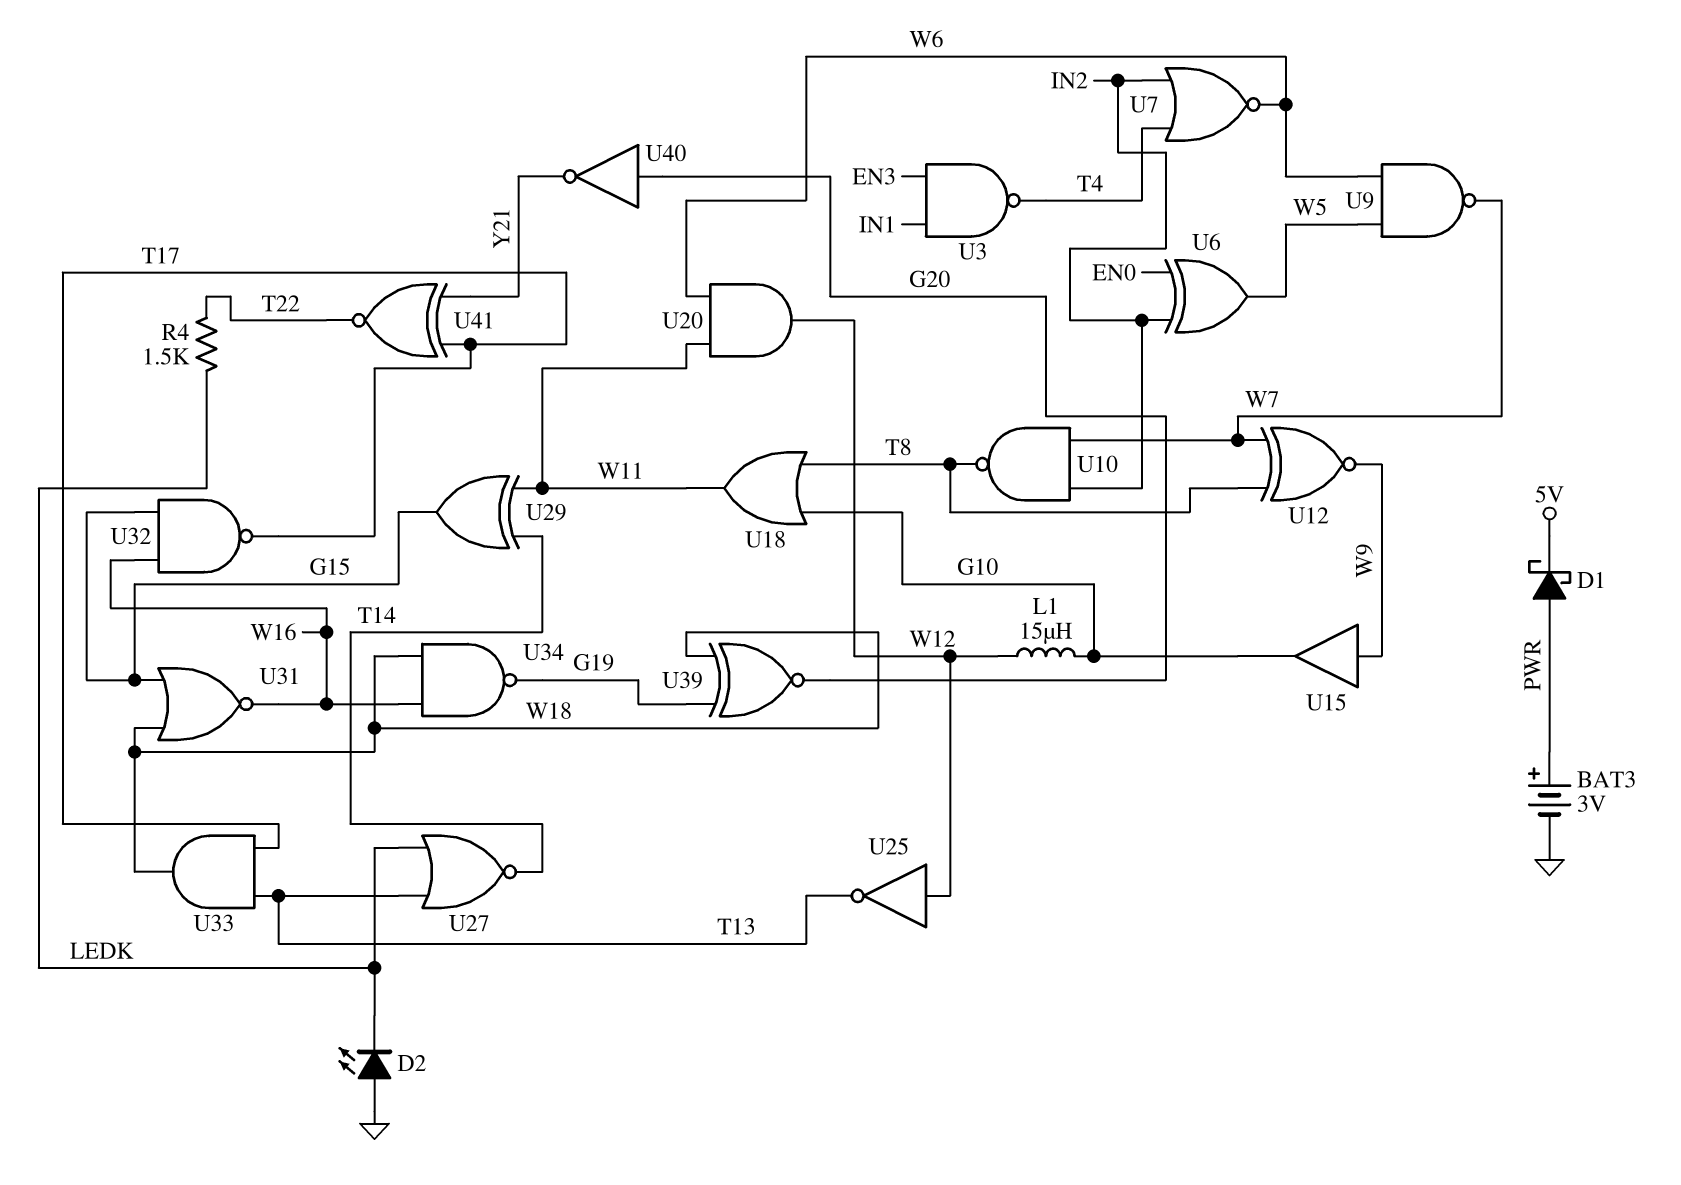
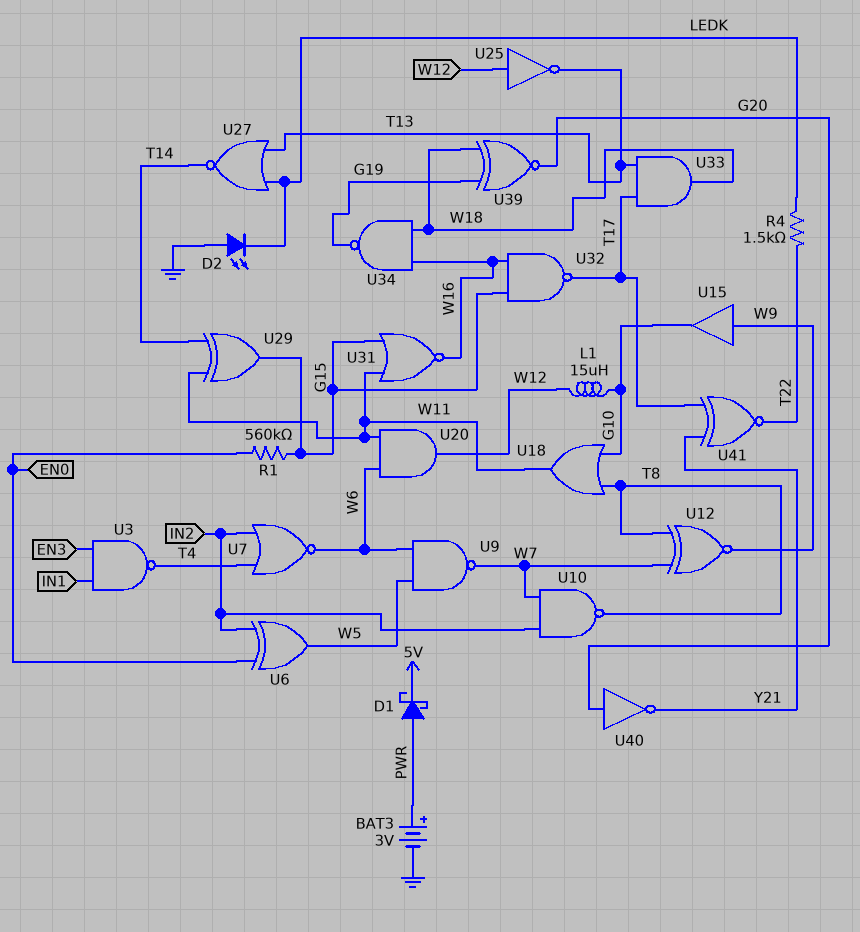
R1: none -> 560k (EN0, G15)
U31: NOR (in G15, in W18, out W16) -> NOR (in G15, in W11, out W16)

